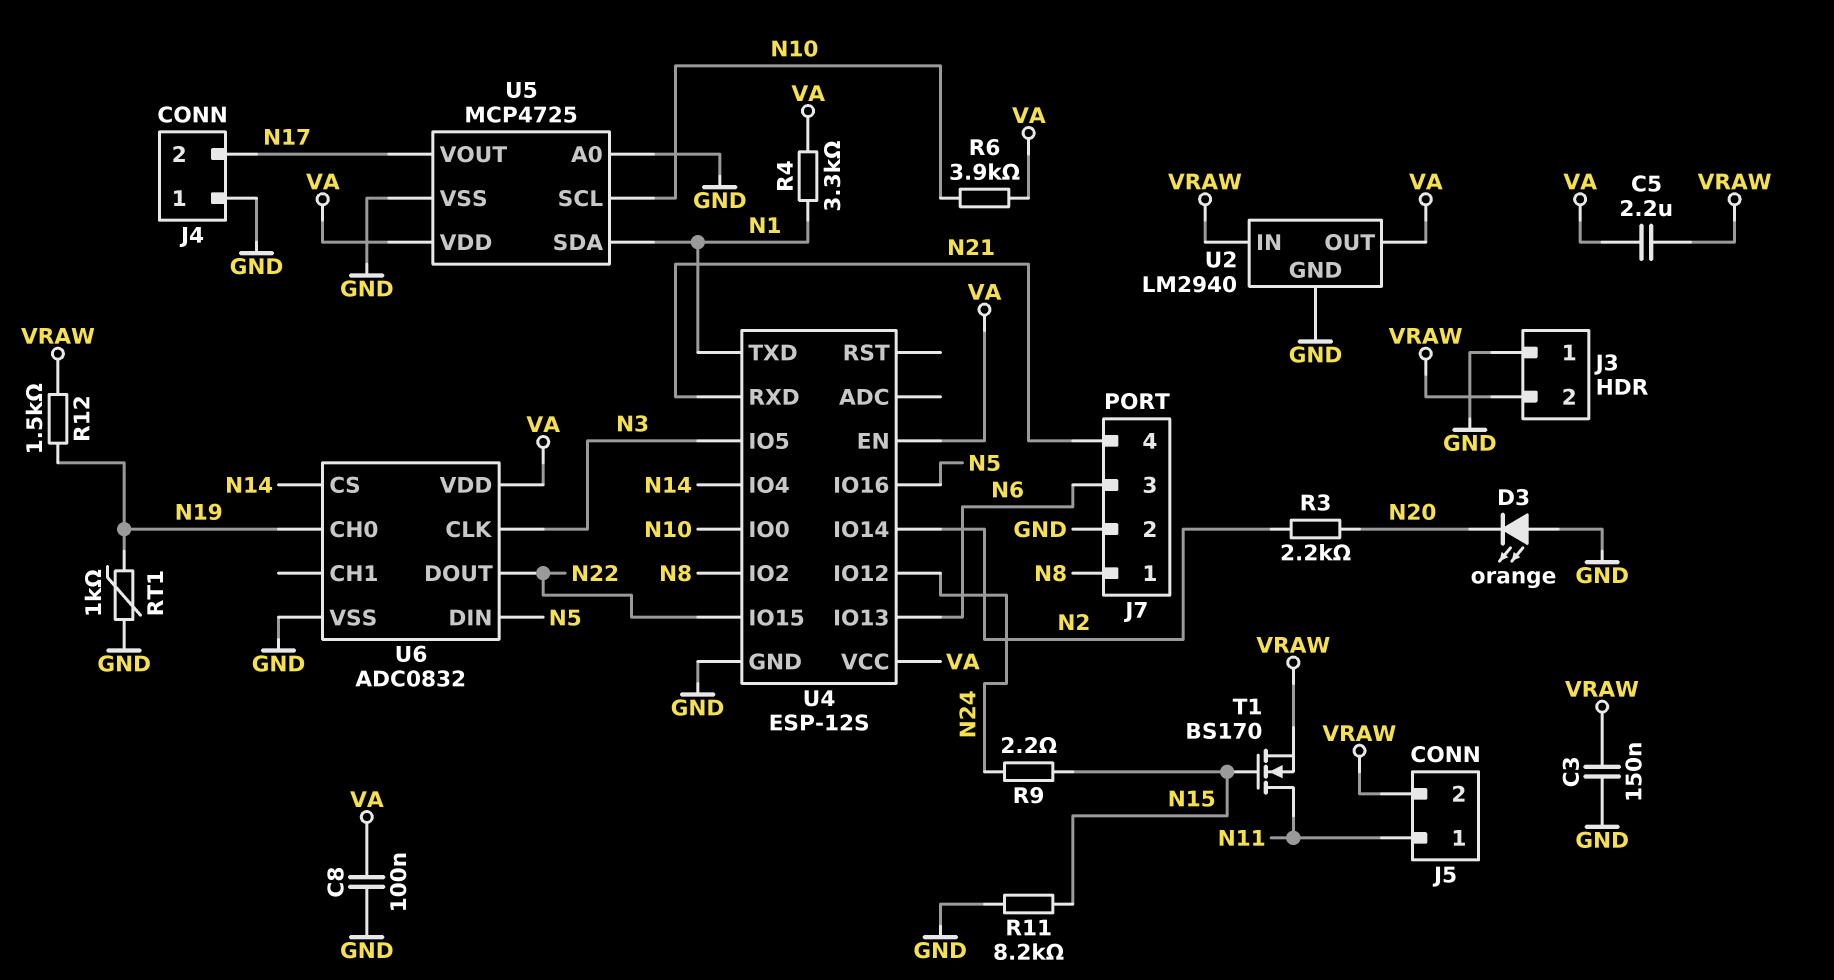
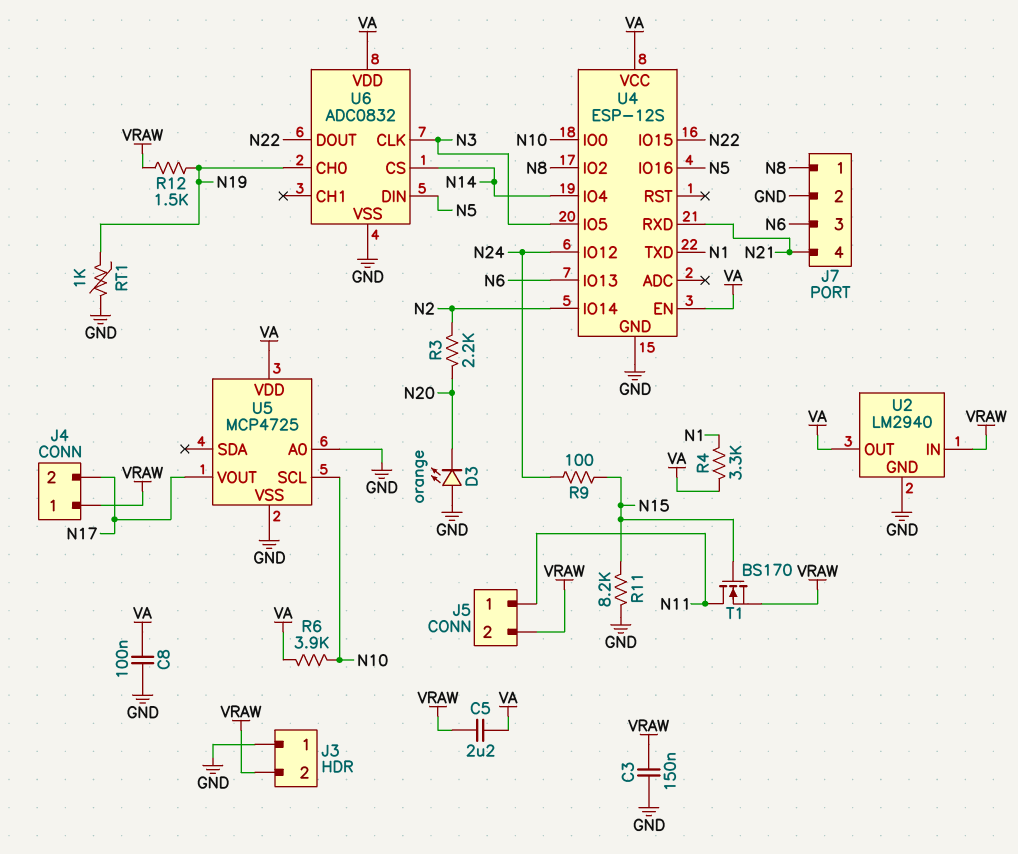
J4 pin 1: GND -> VRAW
R9: 2.2 (N15, N24) -> 100 (N15, N24)
U5 pin SDA: N1 -> none

